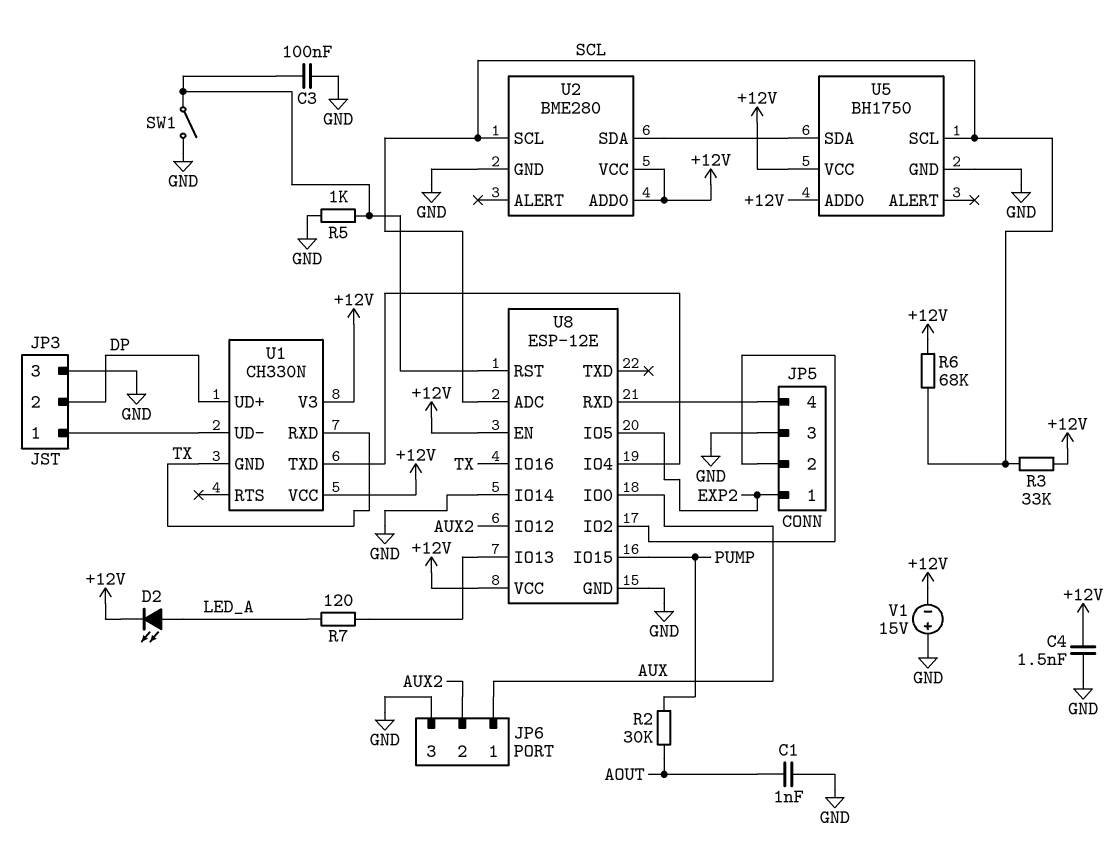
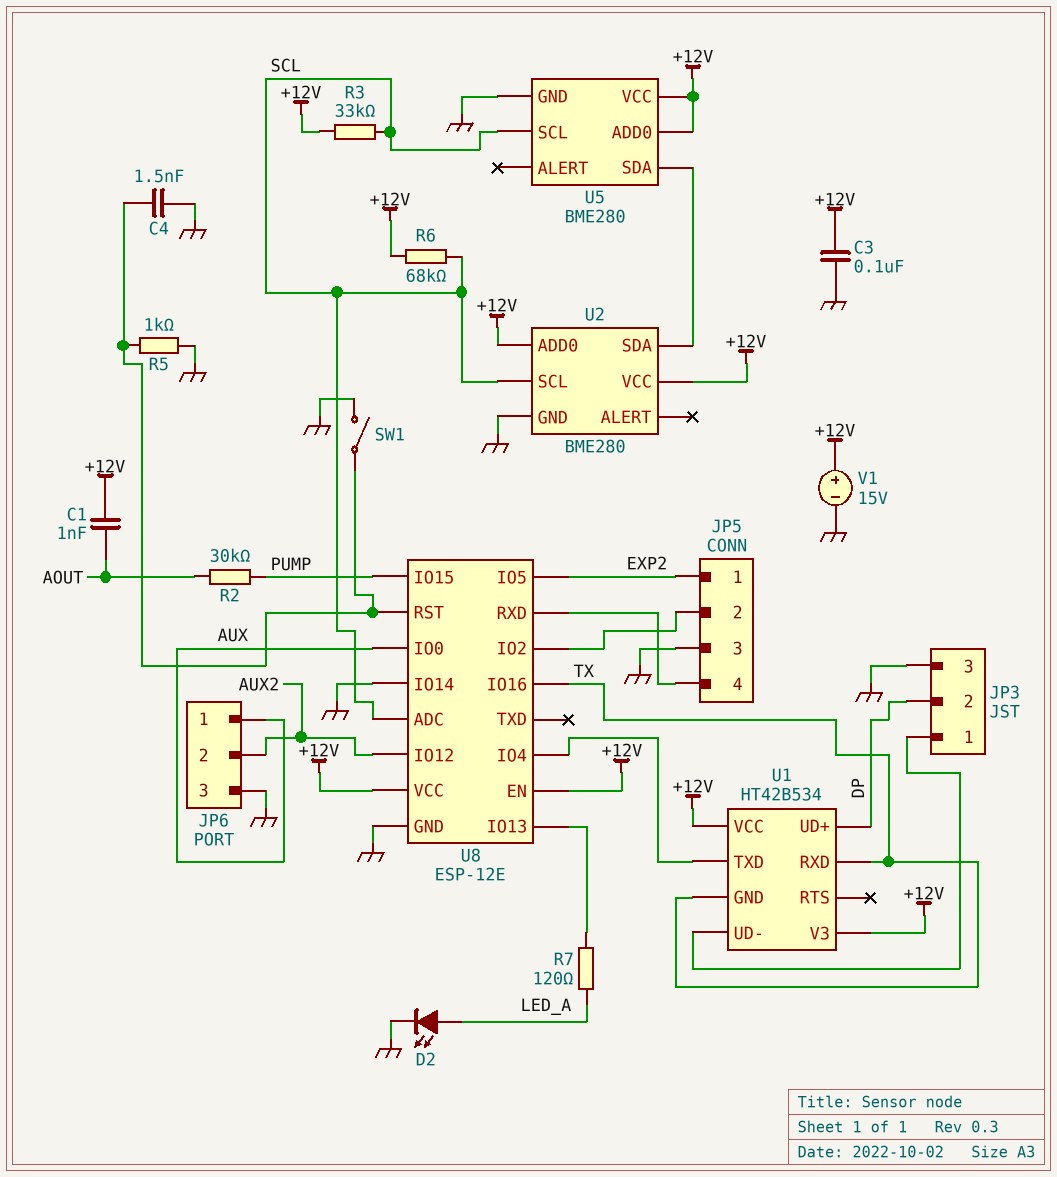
C1: 1nF (AOUT, GND) -> 1nF (+12V, AOUT)
C3: 100nF (GND, U8/RST) -> 100nF (+12V, GND)
C4: 1.5nF (+12V, GND) -> 1.5nF (GND, U8/RST)
D2: LED (A LED_A, K +12V) -> LED (A LED_A, K GND)
U1: CH330N -> HT42B534
U5: BH1750 -> BME280
V1: 15V (plus GND, minus +12V) -> 15V (plus +12V, minus GND)

